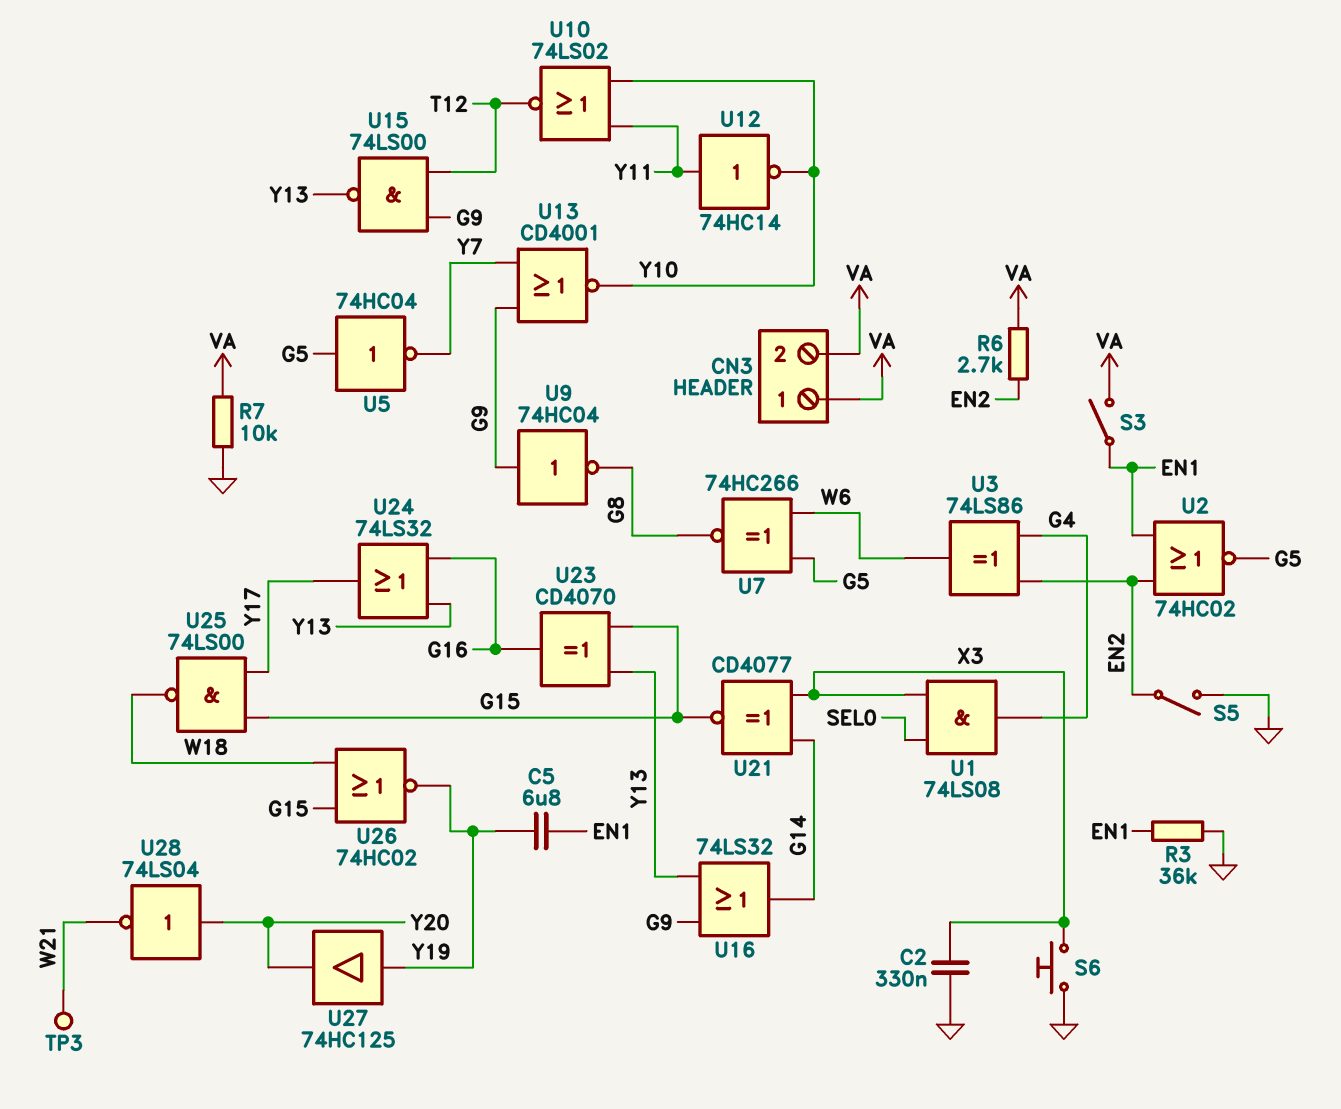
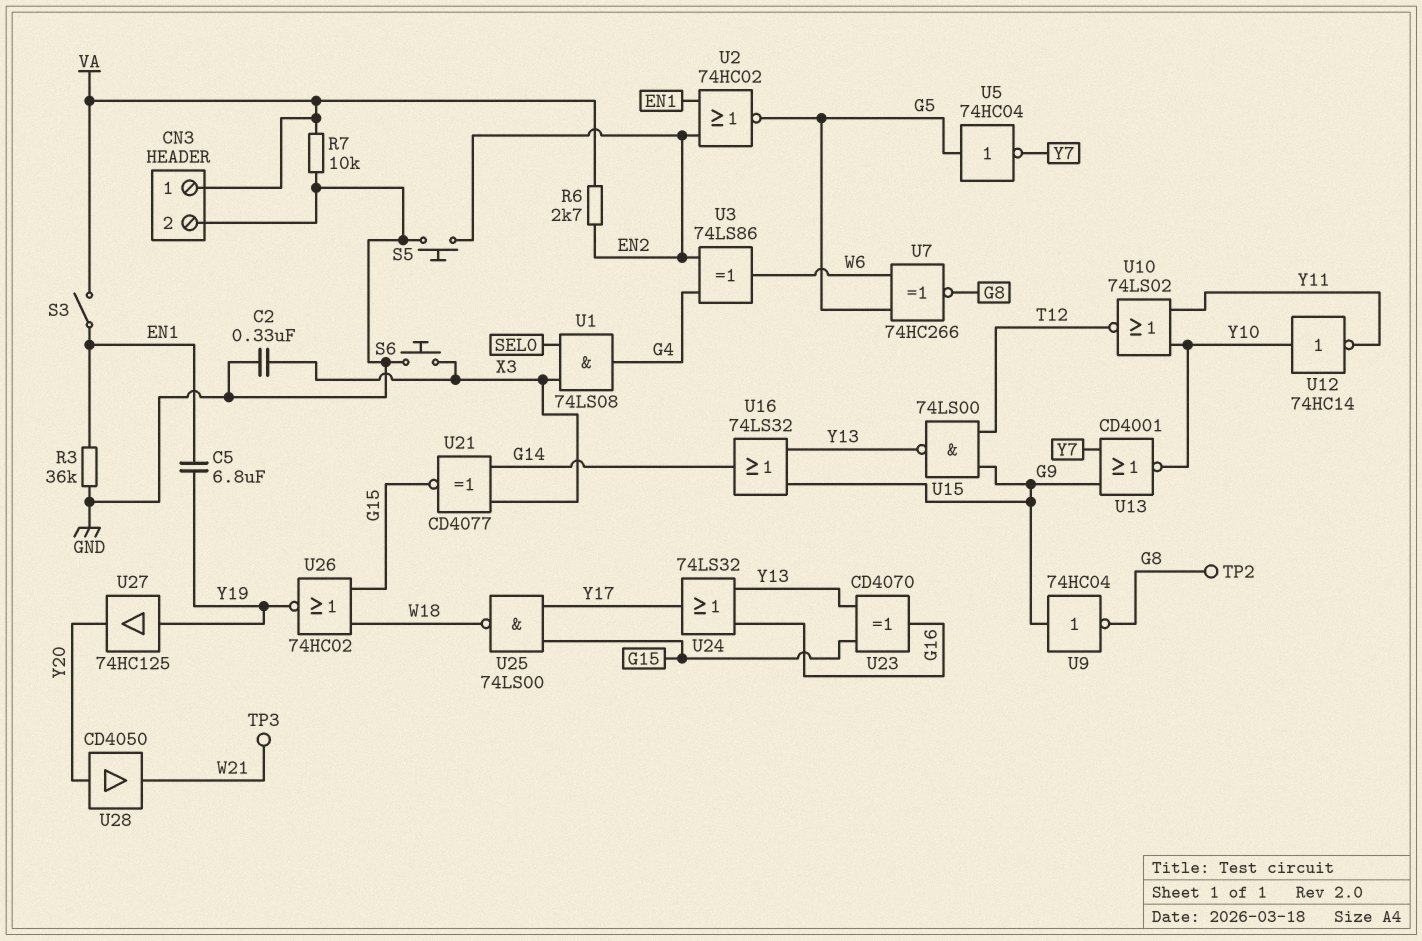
CN3 pin 2: VA -> GND
S5: switch (EN2, GND) -> button (EN2, GND)
TP2: none -> test point (G8)
U12: NOT 74HC14 (in Y11, out Y10) -> NOT 74HC14 (in Y10, out Y11)
U28: NOT 74LS04 (in Y20, out W21) -> buffer CD4050 (in Y20, out W21)

